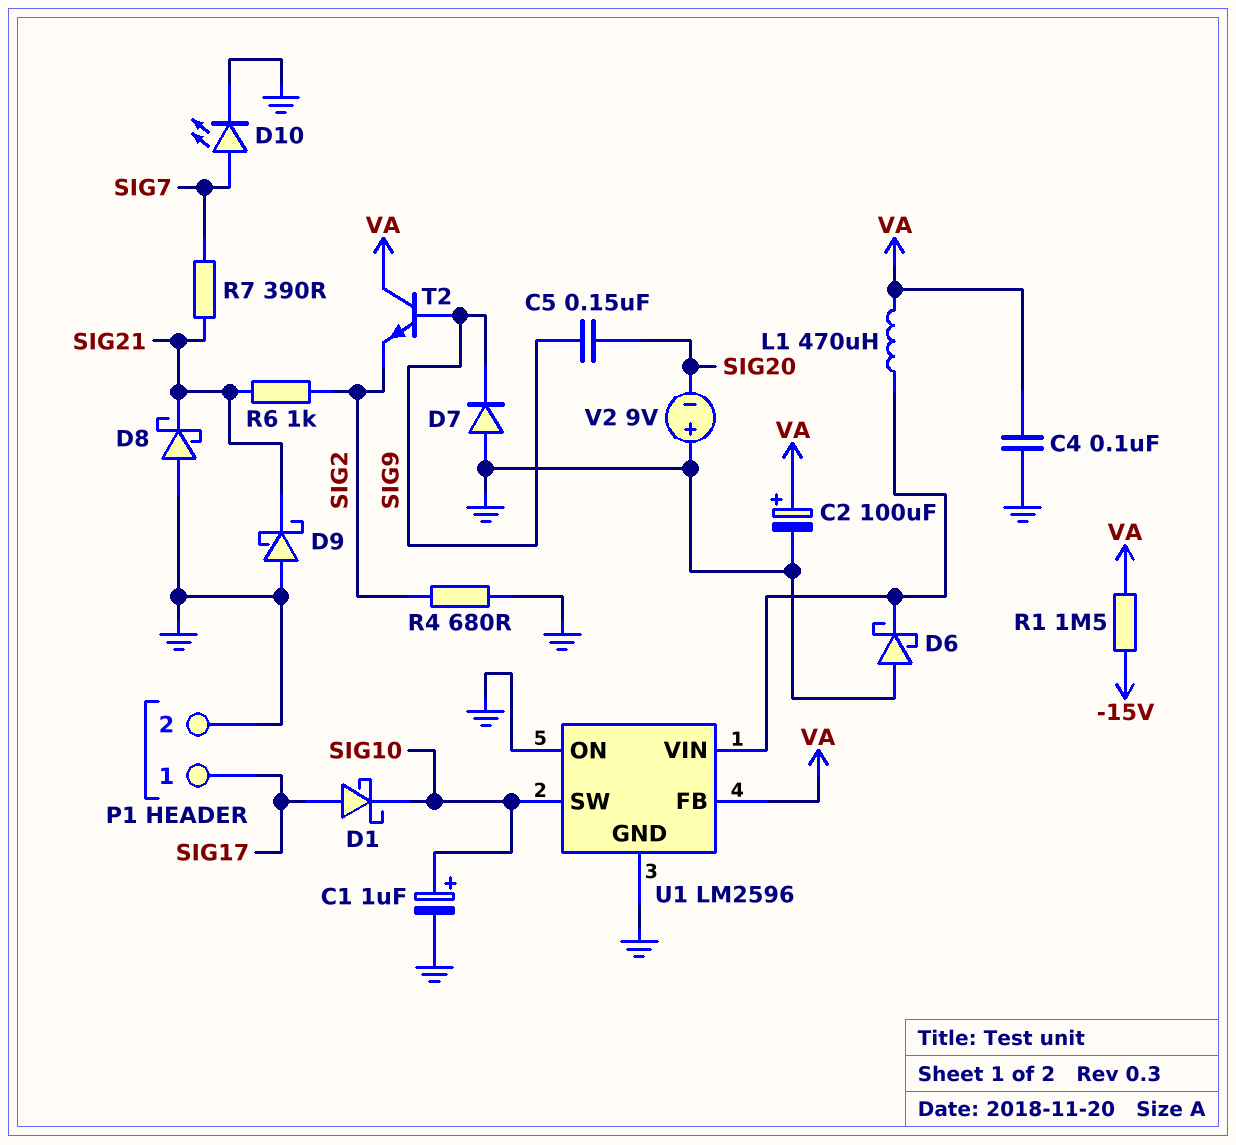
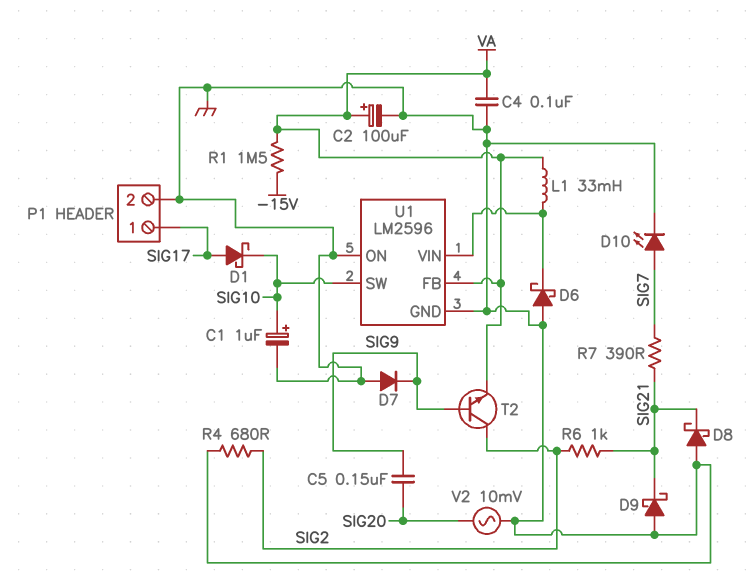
L1: 470uH (U1/VIN, VA) -> 33mH (U1/VIN, VA)
T2: NPN (B SIG9, C VA, E SIG2) -> NPN (B SIG9, C SIG2, E VA)
V2: 9V (plus GND, minus SIG20) -> AC 10mV (GND, SIG20)

